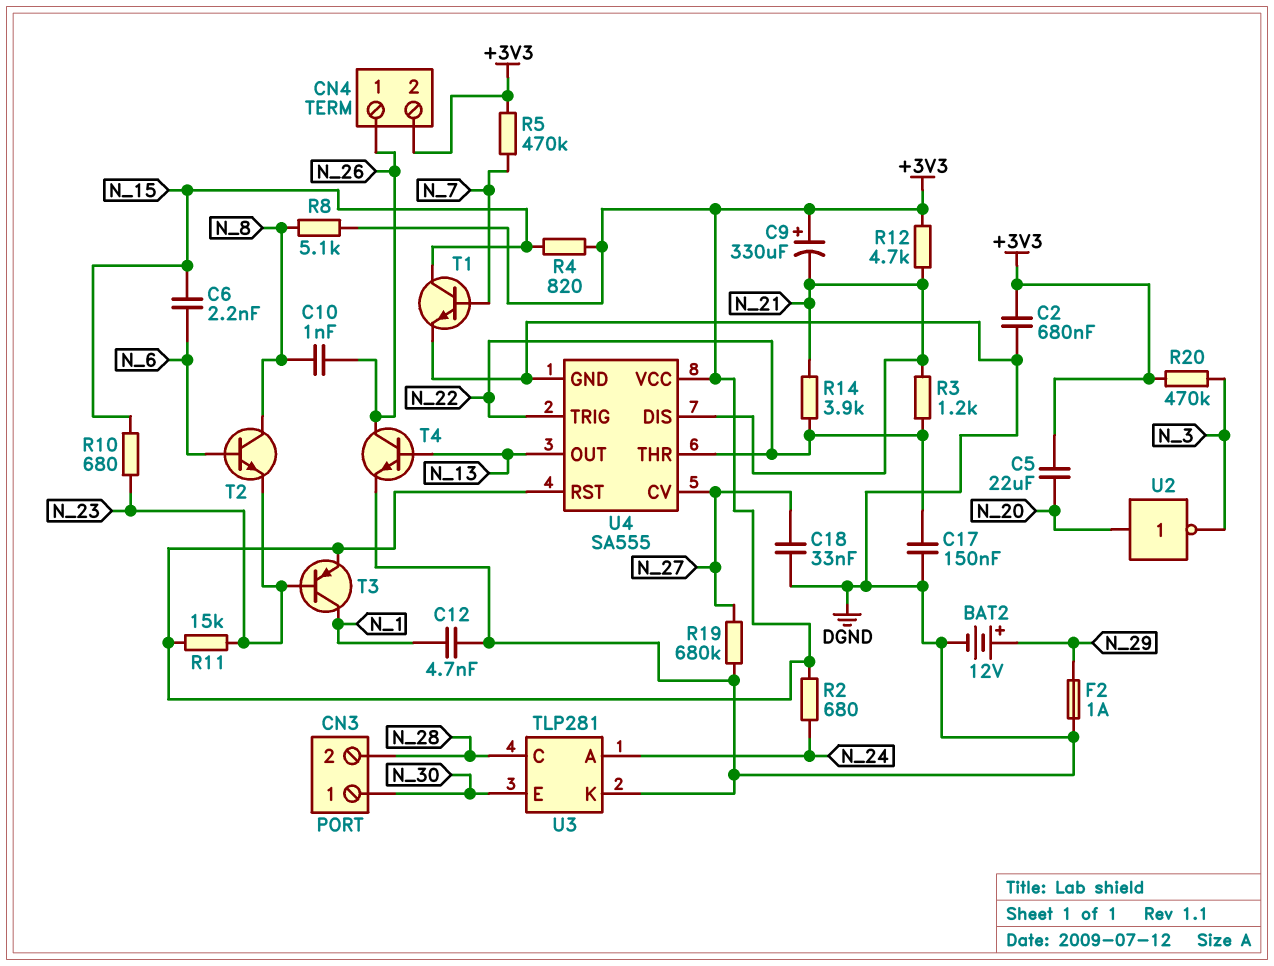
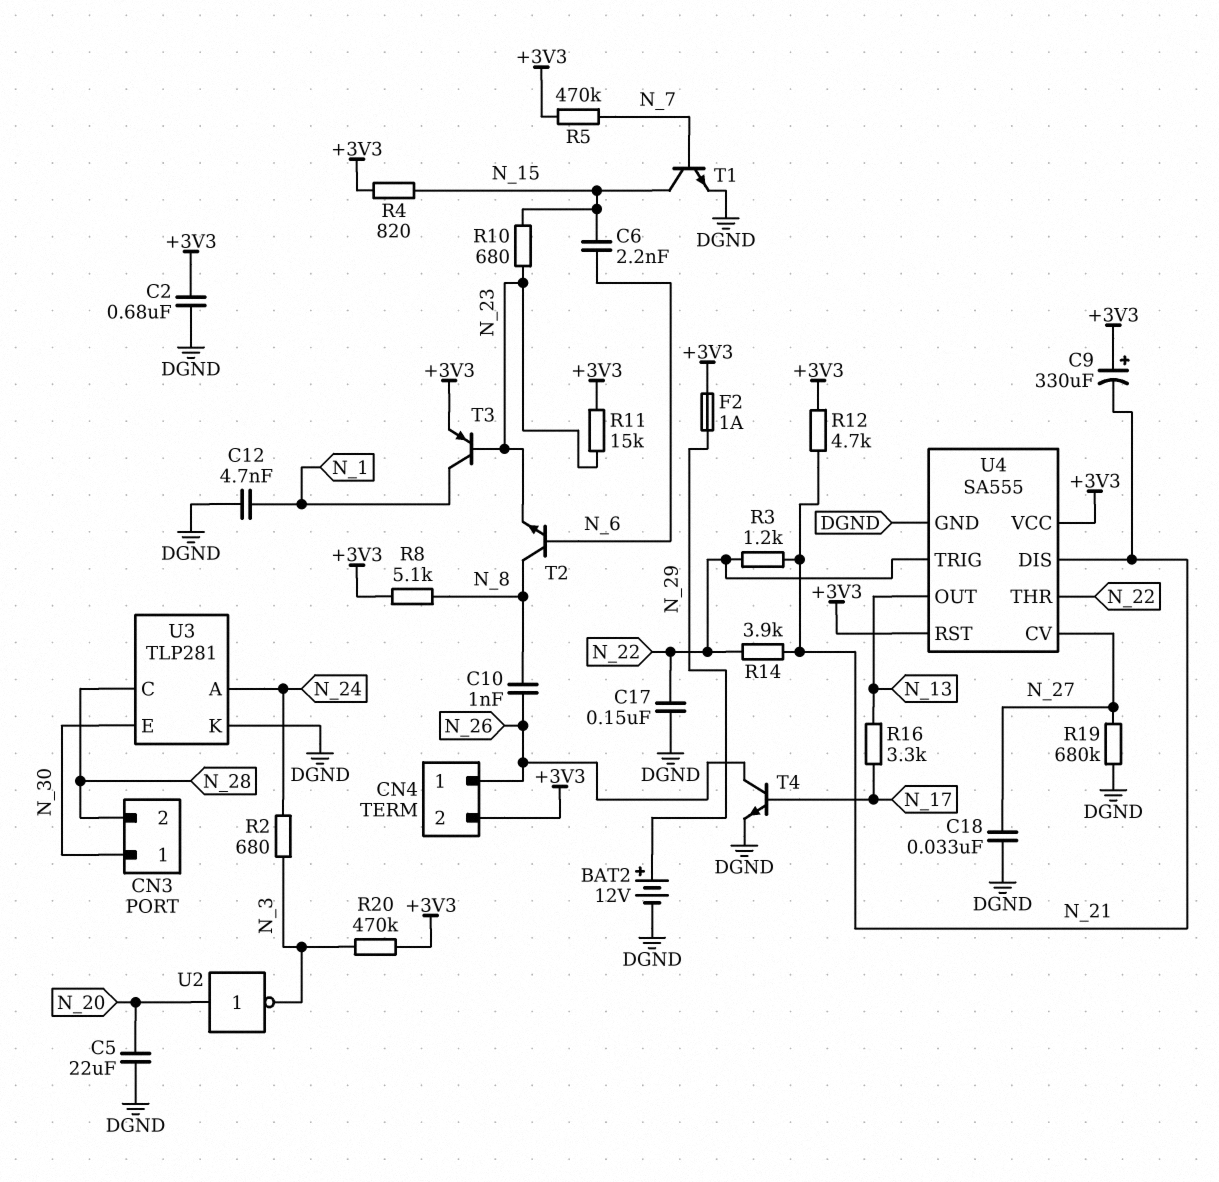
C5: 22uF (+3V3, N_20) -> 22uF (DGND, N_20)
F2: 1A (DGND, N_29) -> 1A (+3V3, N_29)
R2: 680 (+3V3, N_24) -> 680 (N_3, N_24)
R16: none -> 3.3k (N_13, N_17)
T4: NPN (B N_13, C N_26, E DGND) -> NPN (B N_17, C N_26, E DGND)

